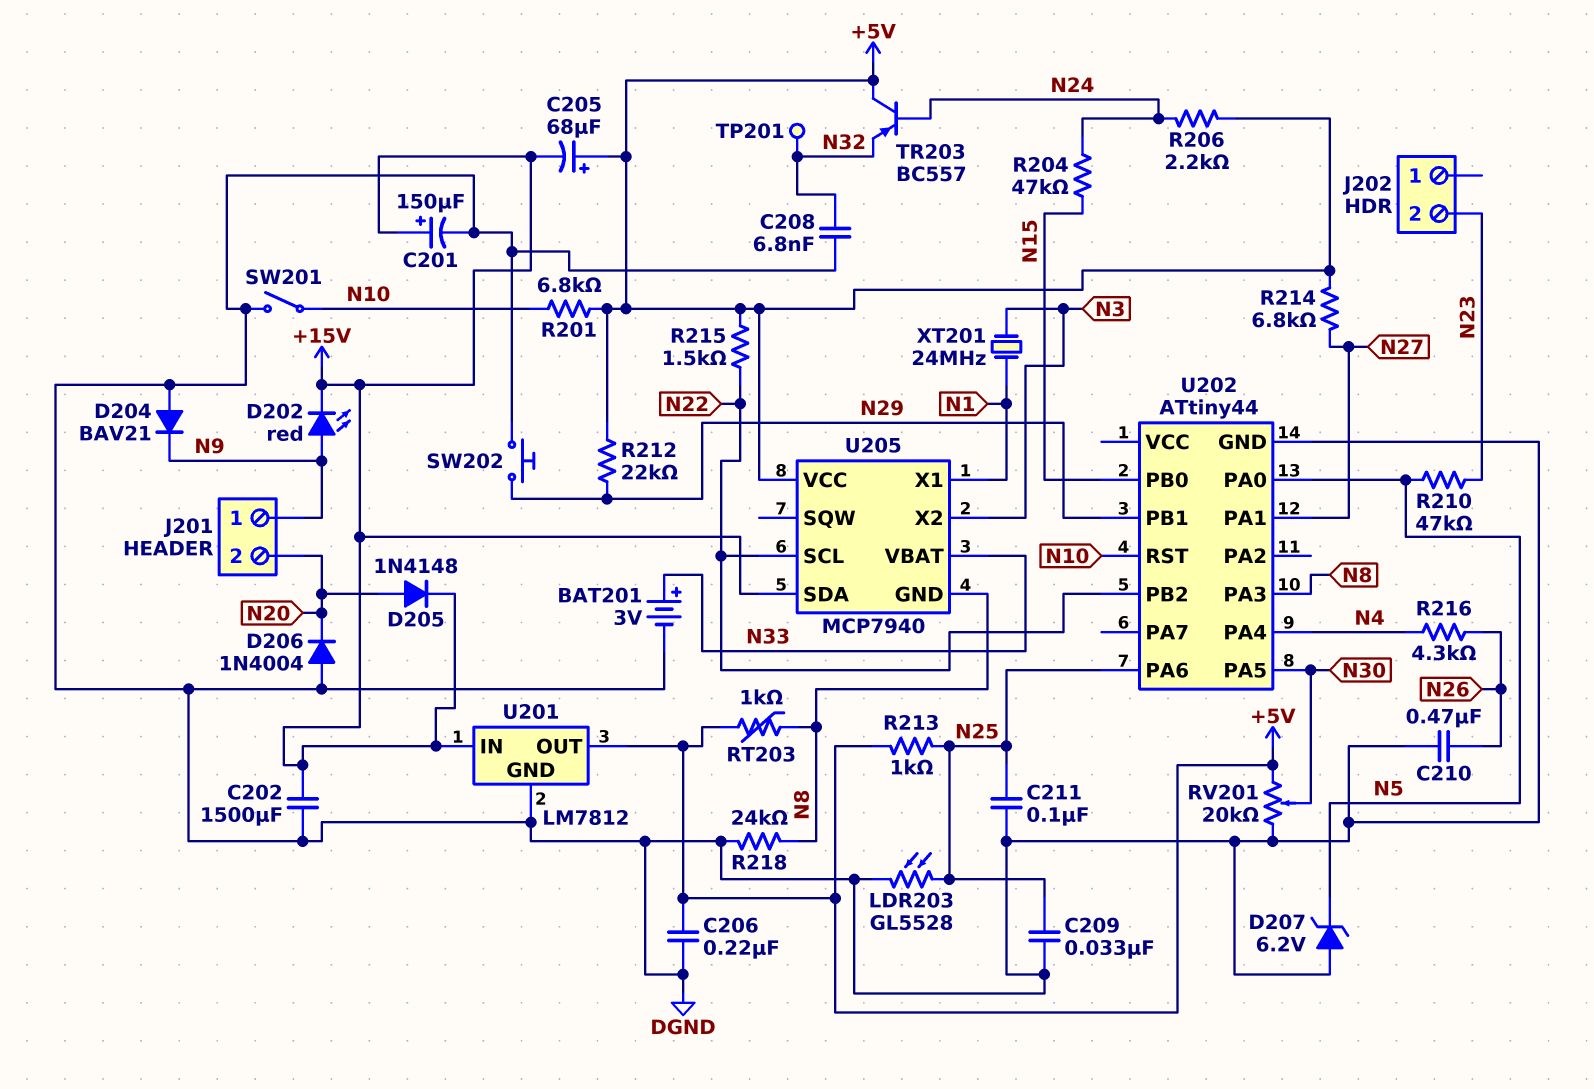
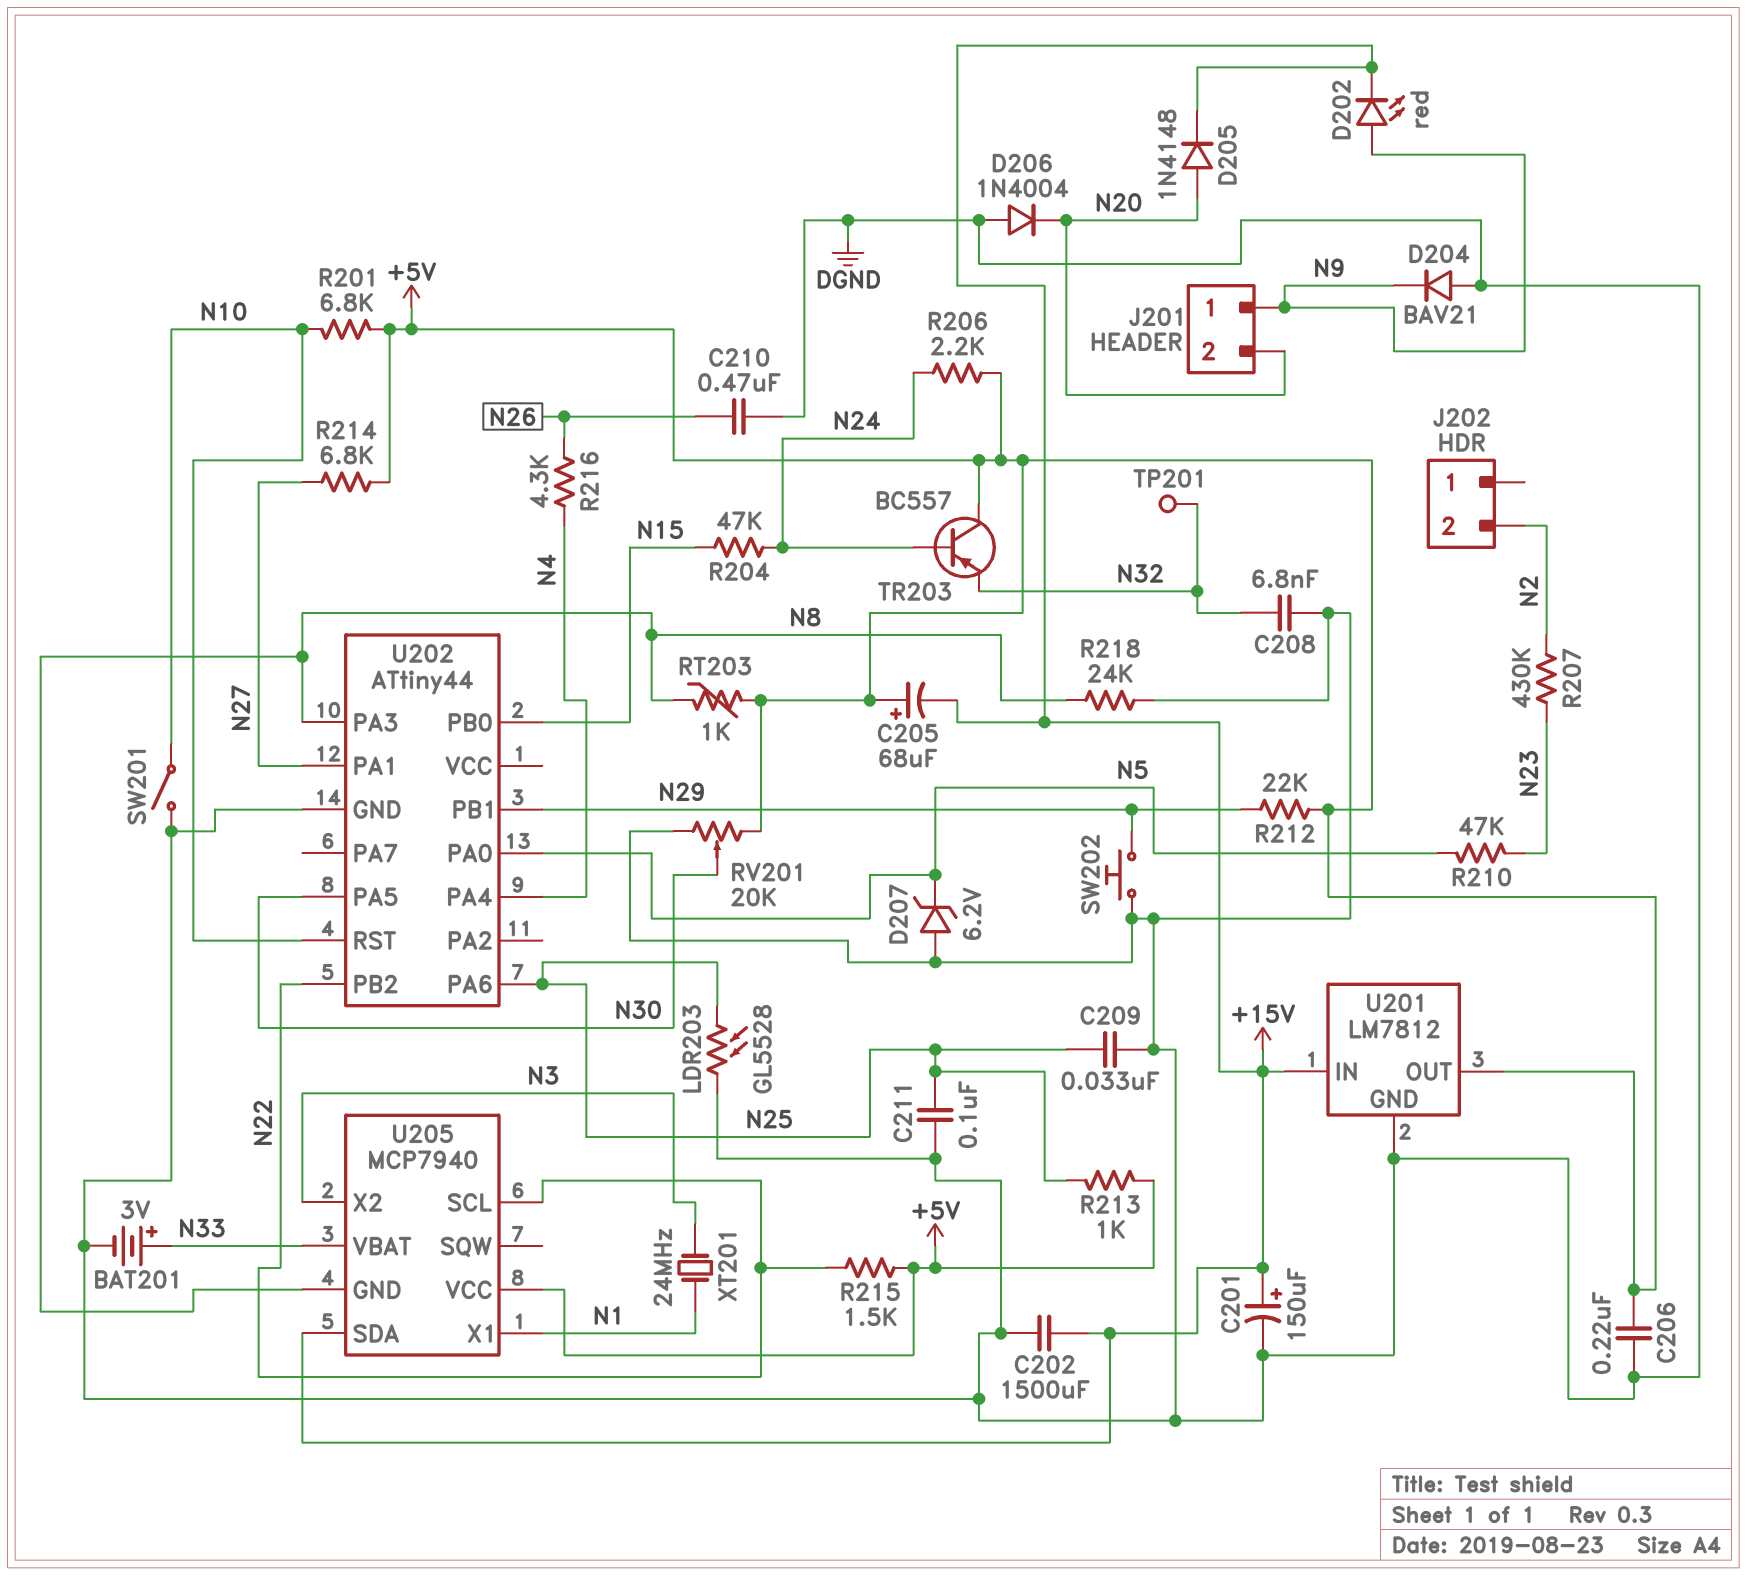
J202 pin 2: N23 -> N2
R207: none -> 430k (N2, N23)

